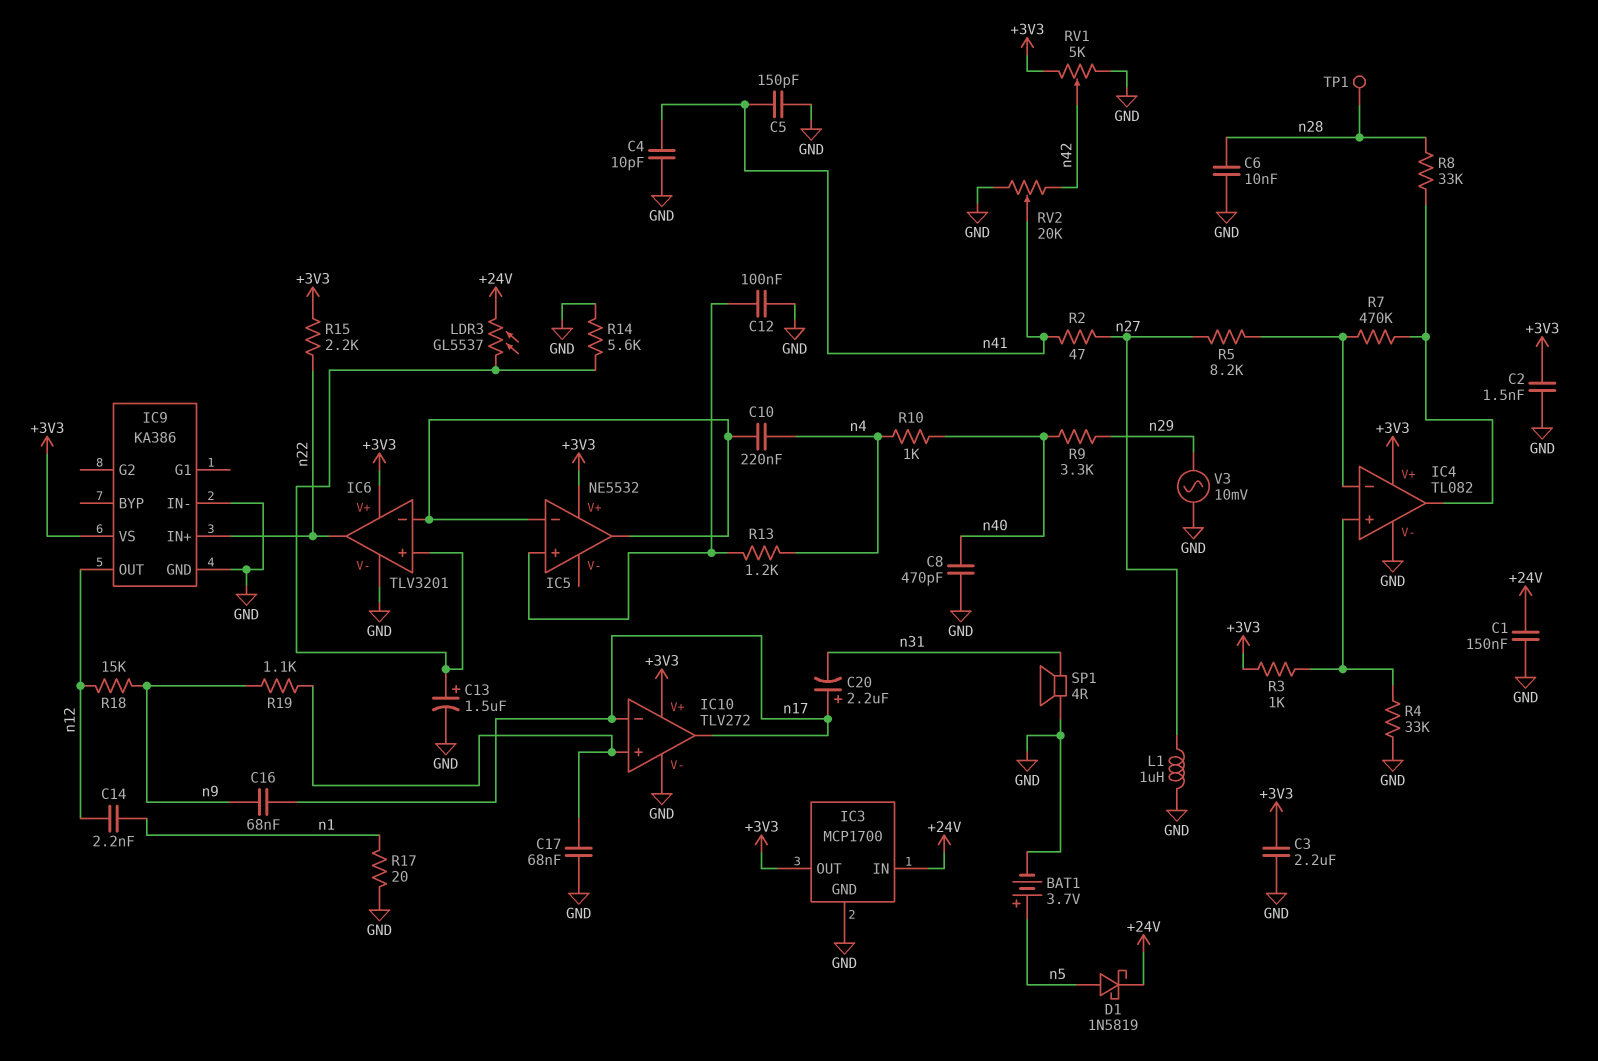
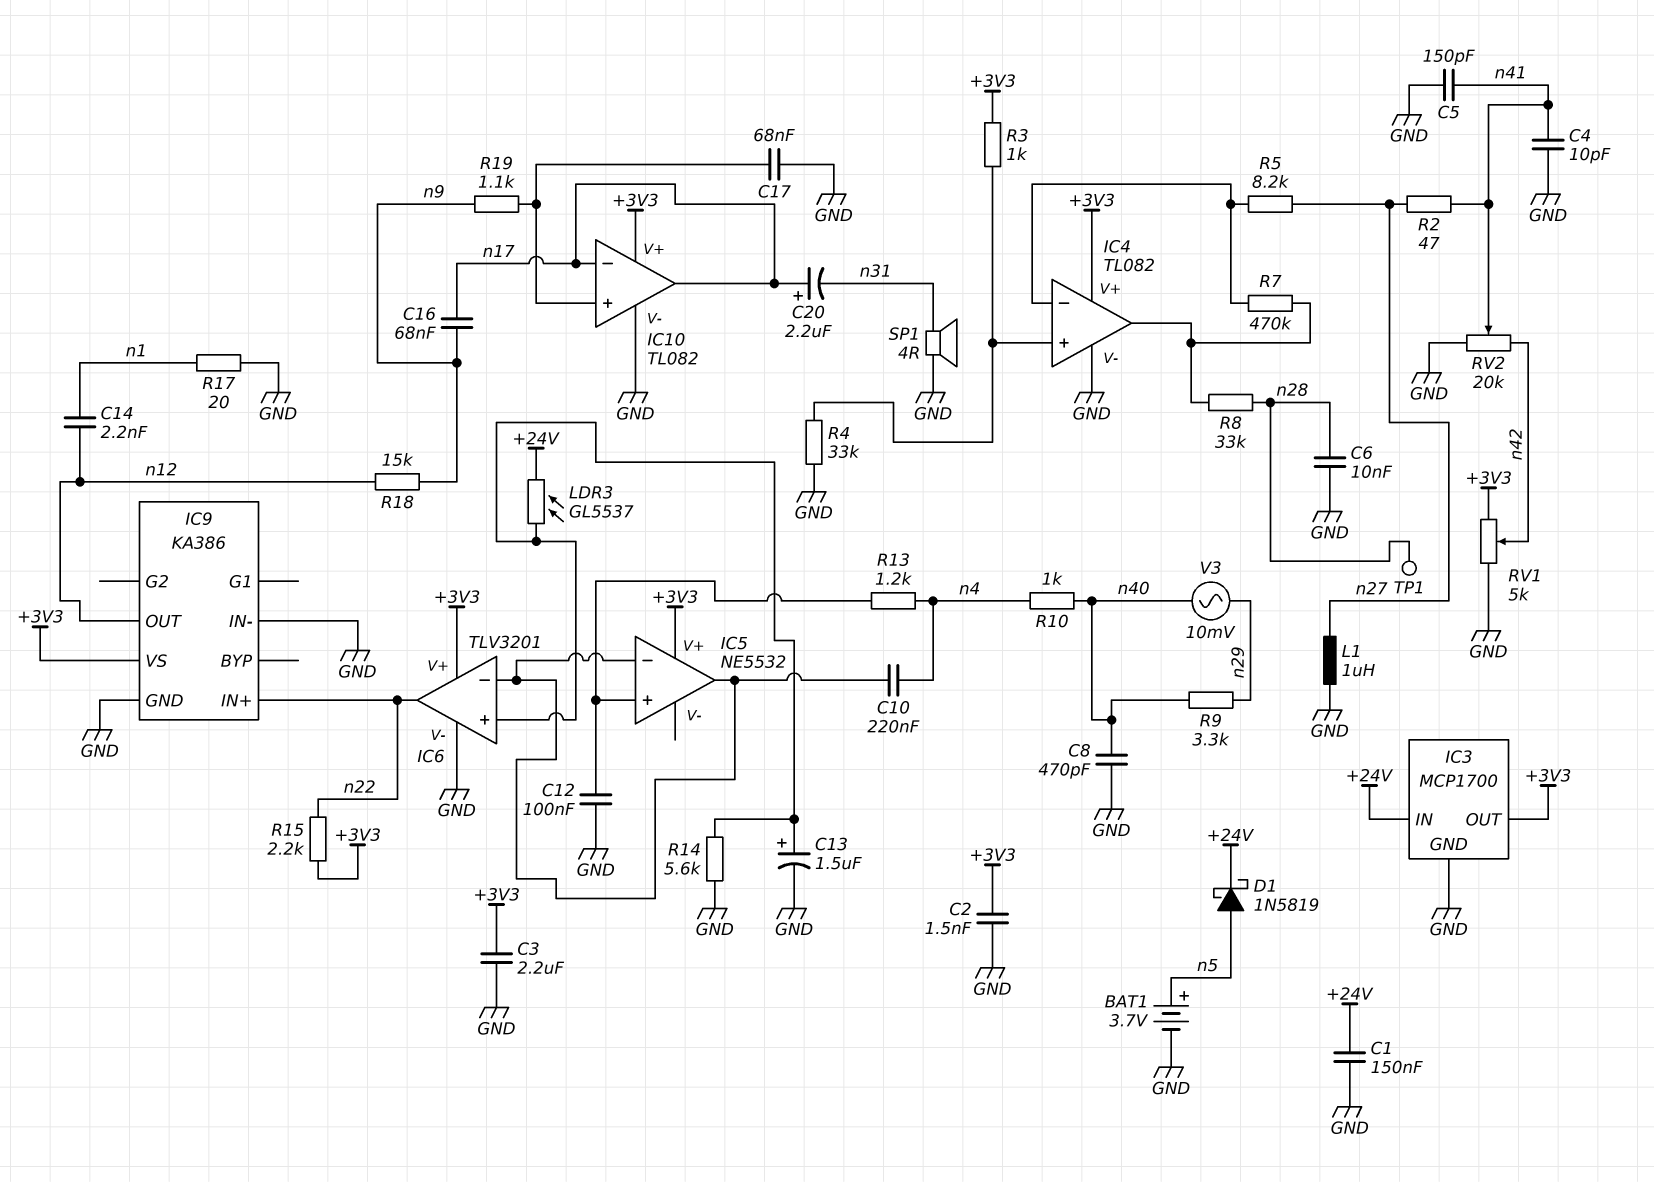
IC10: TLV272 -> TL082
V3: AC 10mV (GND, n29) -> AC 10mV (n29, n40)

